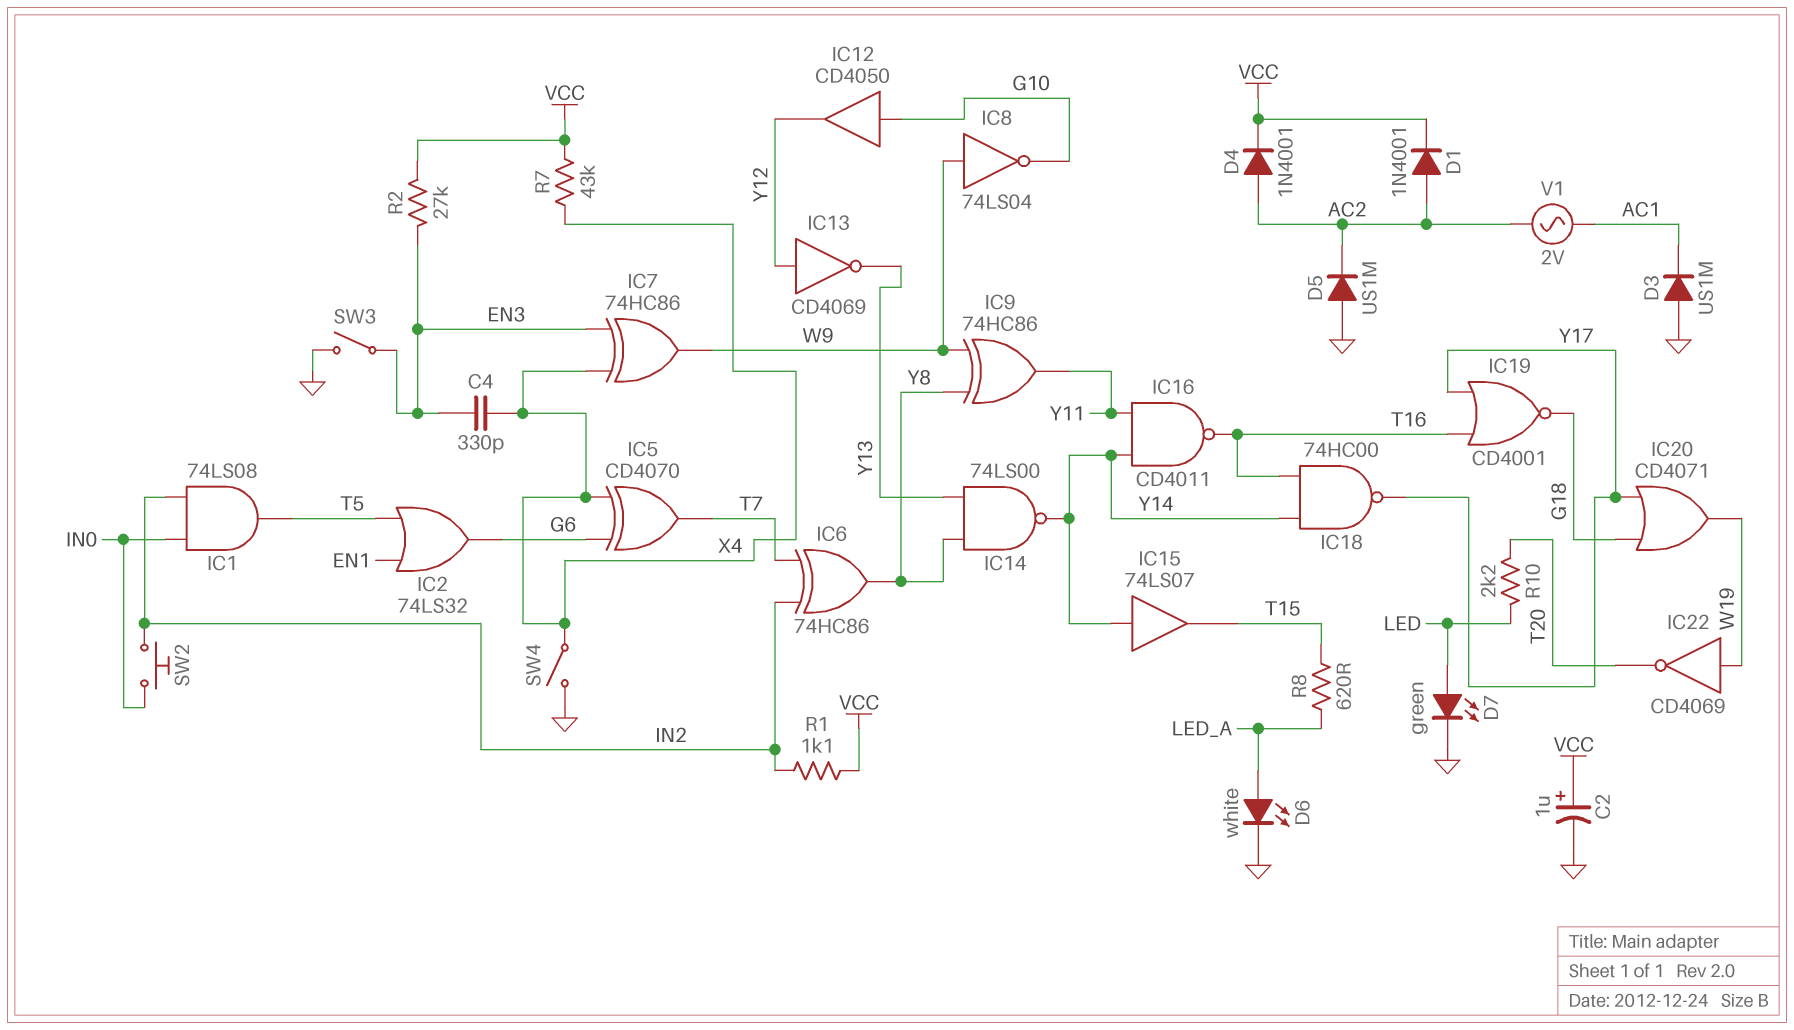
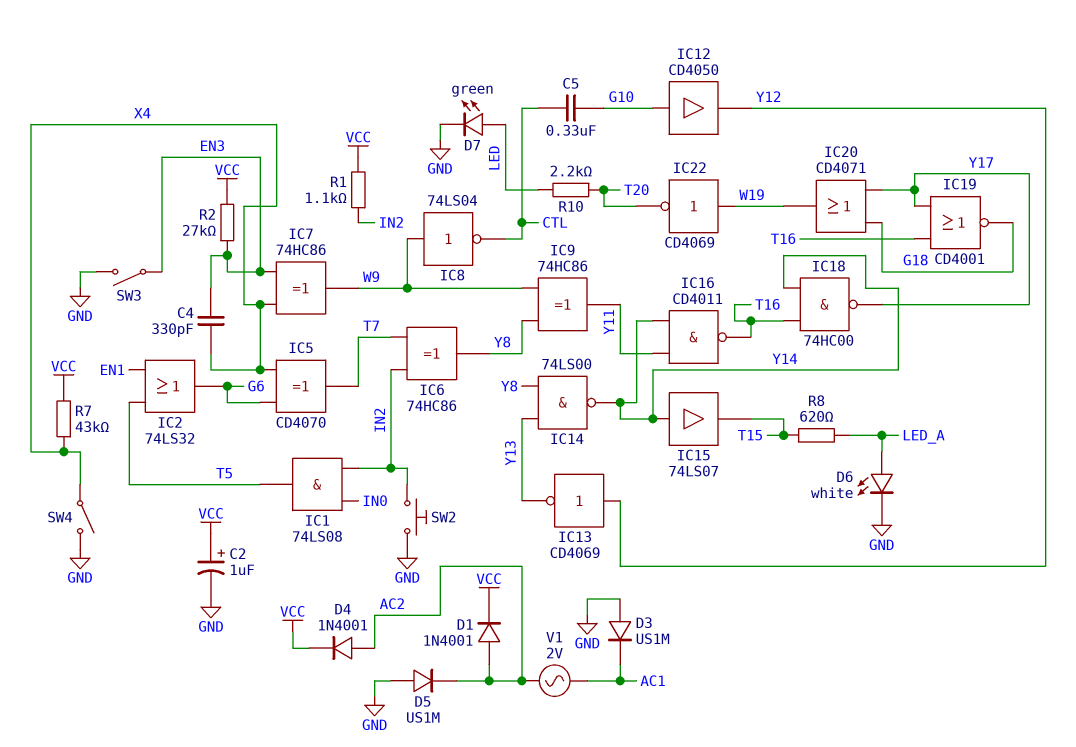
C5: none -> 330nF (CTL, G10)
IC8: NOT 74LS04 (in W9, out G10) -> NOT 74LS04 (in W9, out CTL)
SW2: button (IN0, IN2) -> button (GND, IN2)

